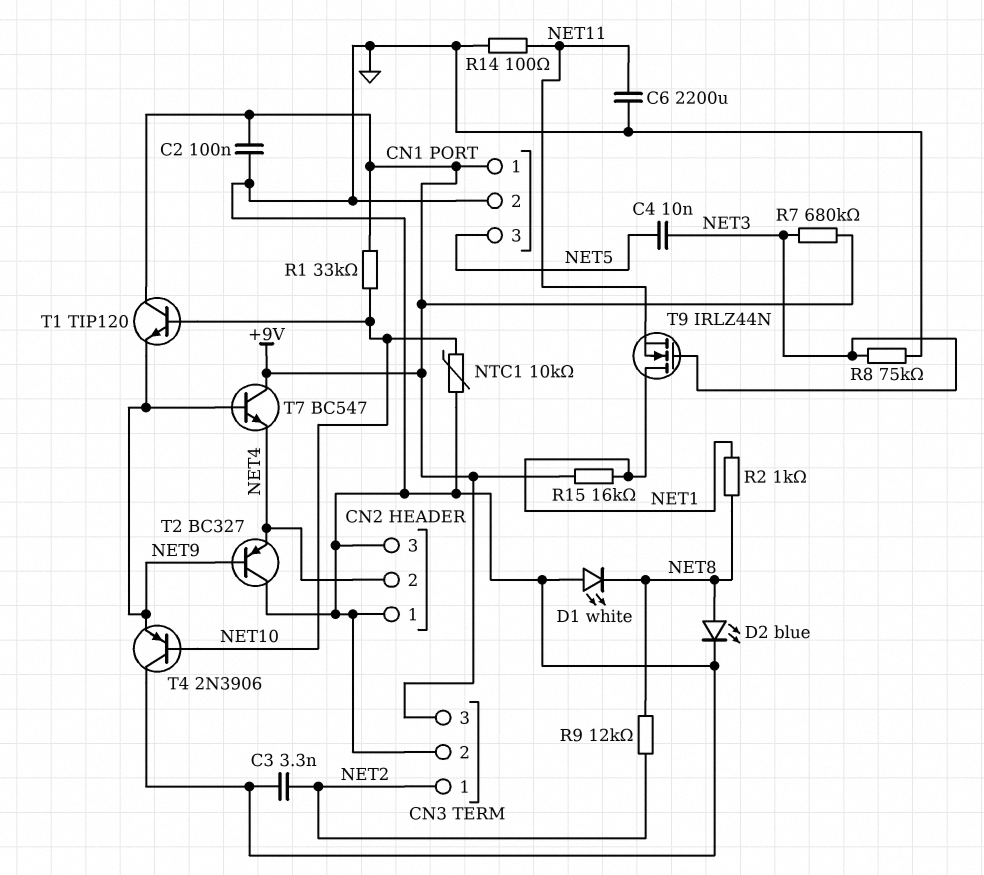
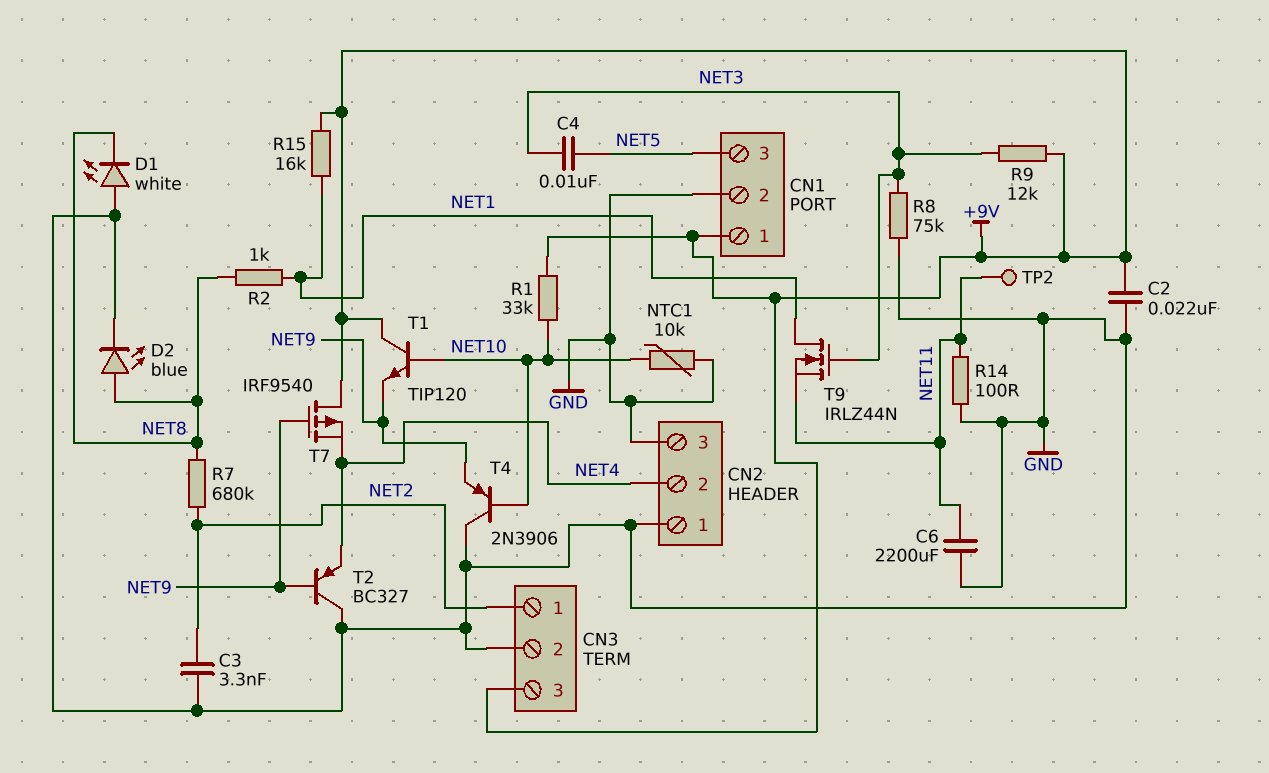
C2: 100nF (+9V, GND) -> 22nF (+9V, GND)
R7: 680k (+9V, NET3) -> 680k (NET2, NET8)
R9: 12k (NET2, NET8) -> 12k (+9V, NET3)
T7: NPN BC547 (B NET9, C +9V, E NET4) -> PMOS IRF9540 (G NET9, D +9V, S NET4)
TP2: none -> test point (NET11)

